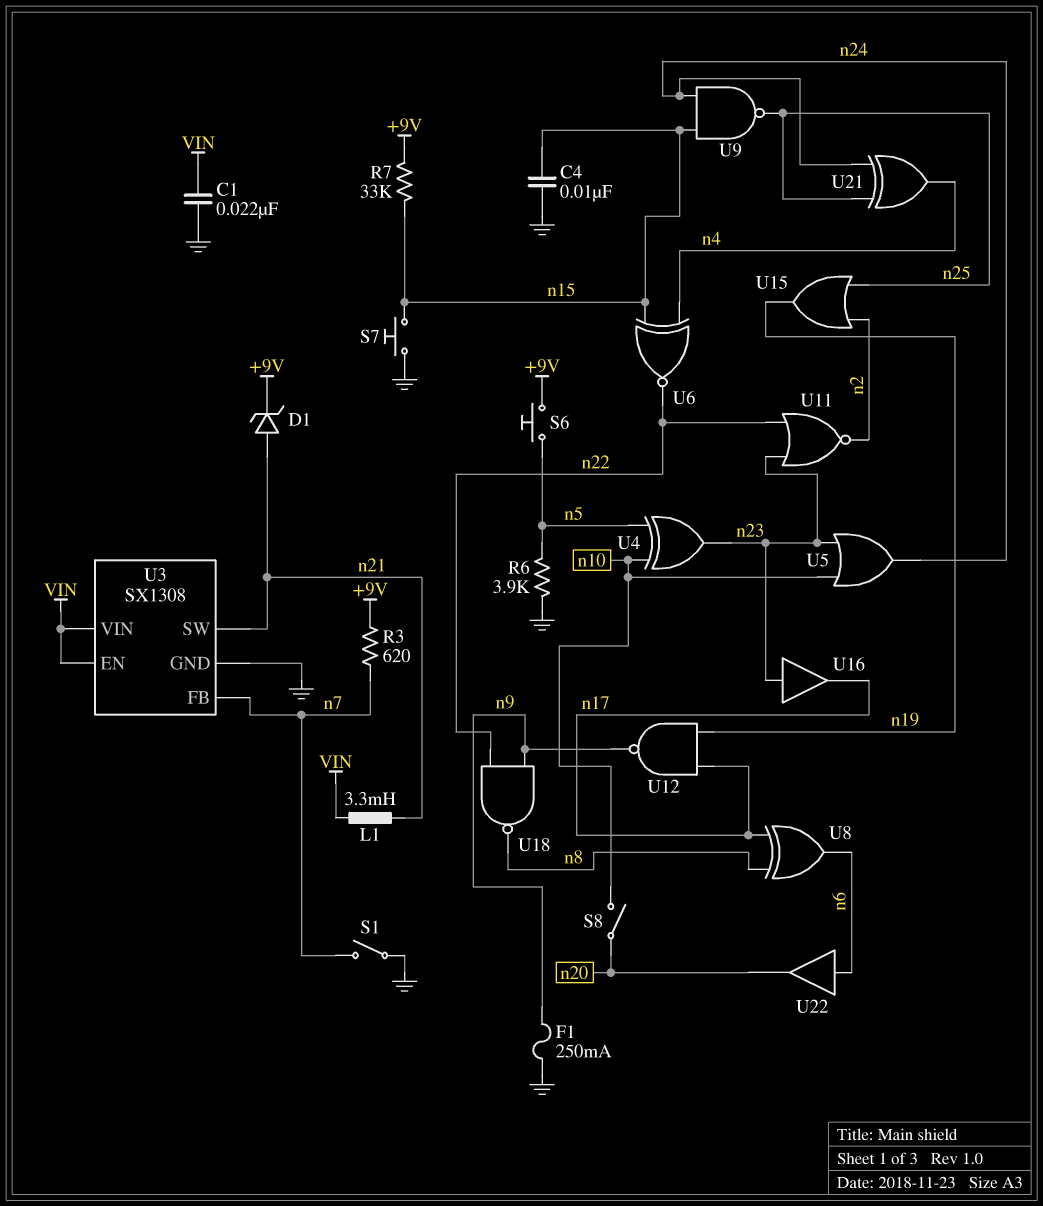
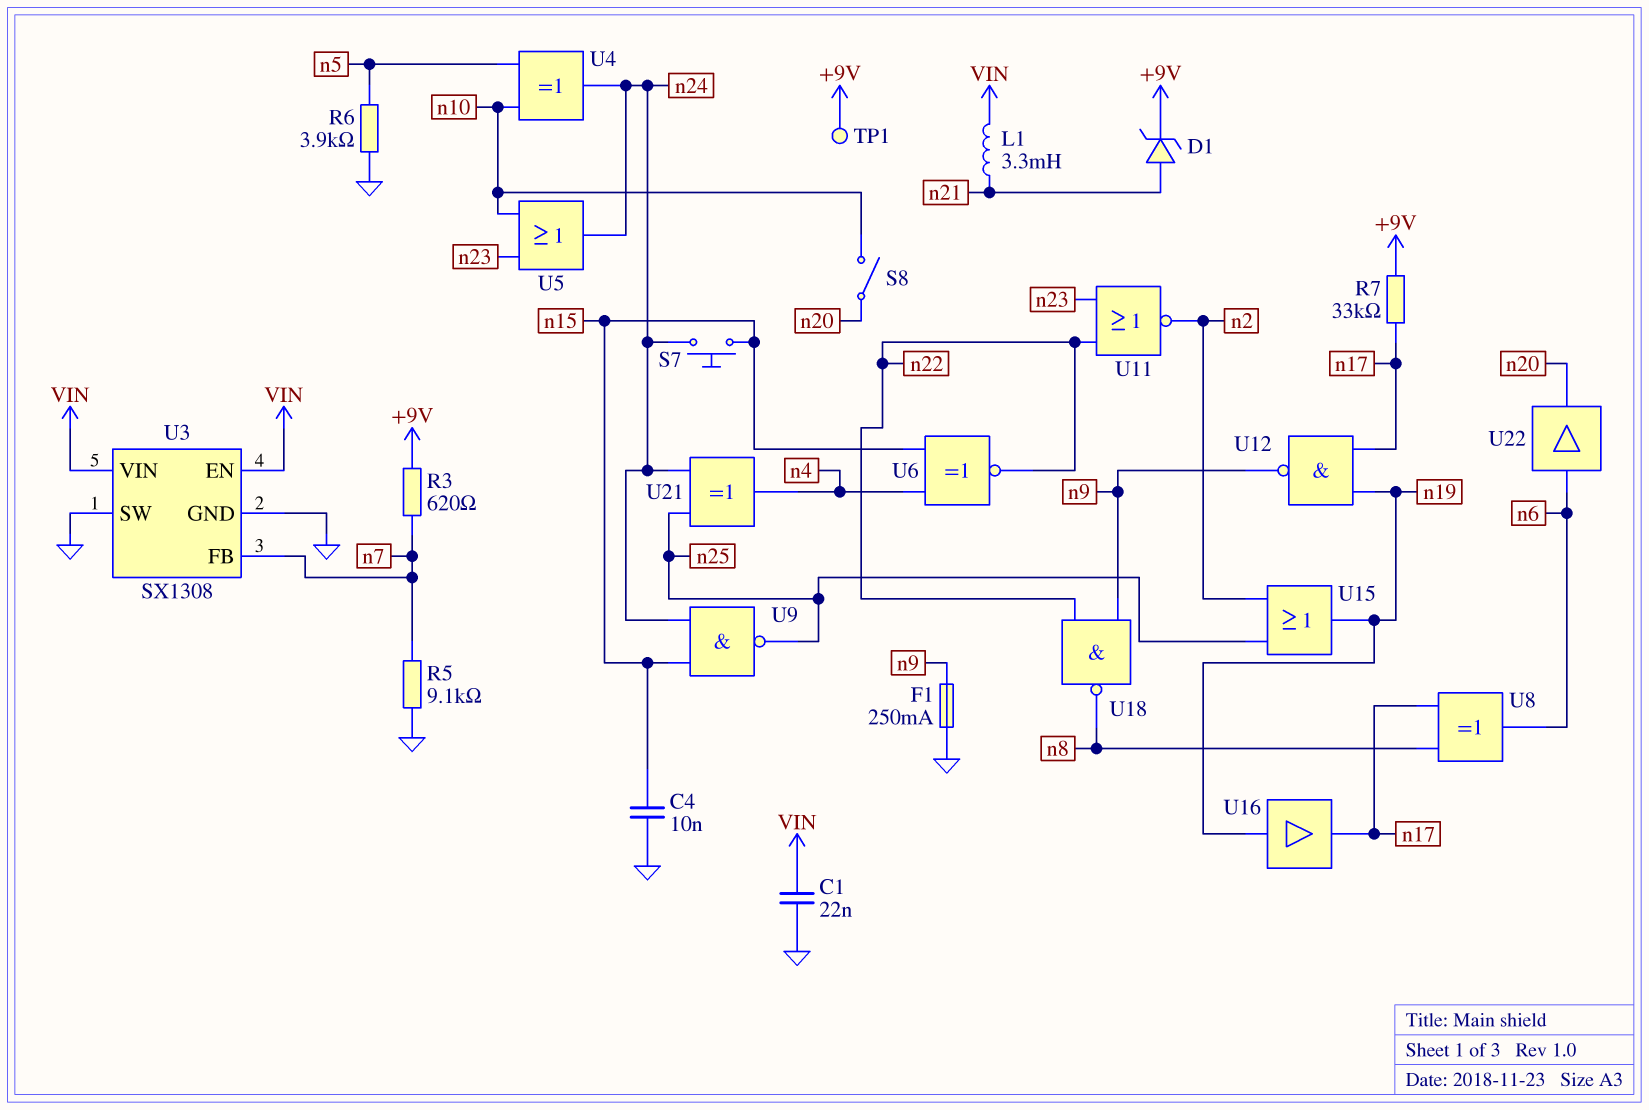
R5: none -> 9.1k (GND, n7)
R7: 33k (+9V, n15) -> 33k (+9V, n17)
S1: switch (GND, n7) -> none
S6: button (+9V, n5) -> none
S7: button (GND, n15) -> button (n15, n24)
TP1: none -> test point (+9V)
U3 pin SW: n21 -> GND
U4: XOR (in n5, in n10, out n23) -> XOR (in n5, in n10, out n24)
U16: buffer (in n23, out n17) -> buffer (in n19, out n17)

